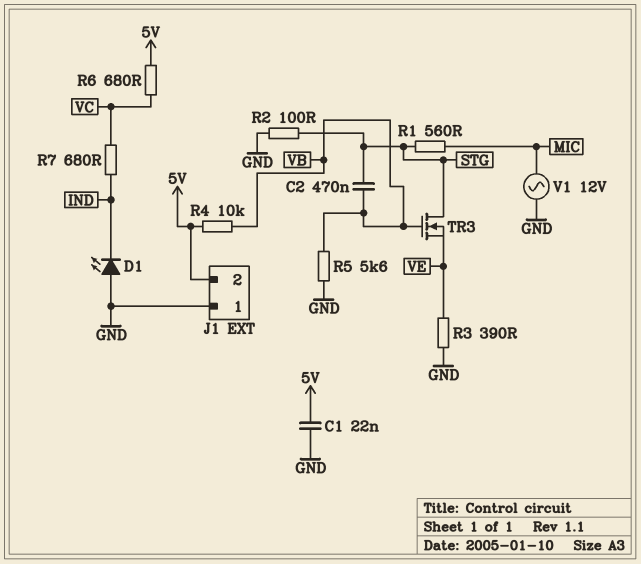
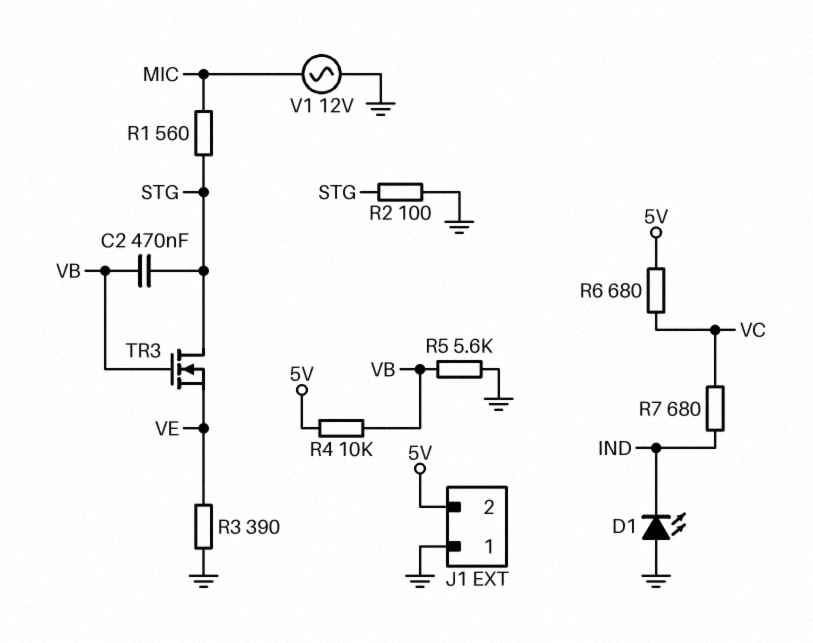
C1: 22nF (5V, GND) -> none

